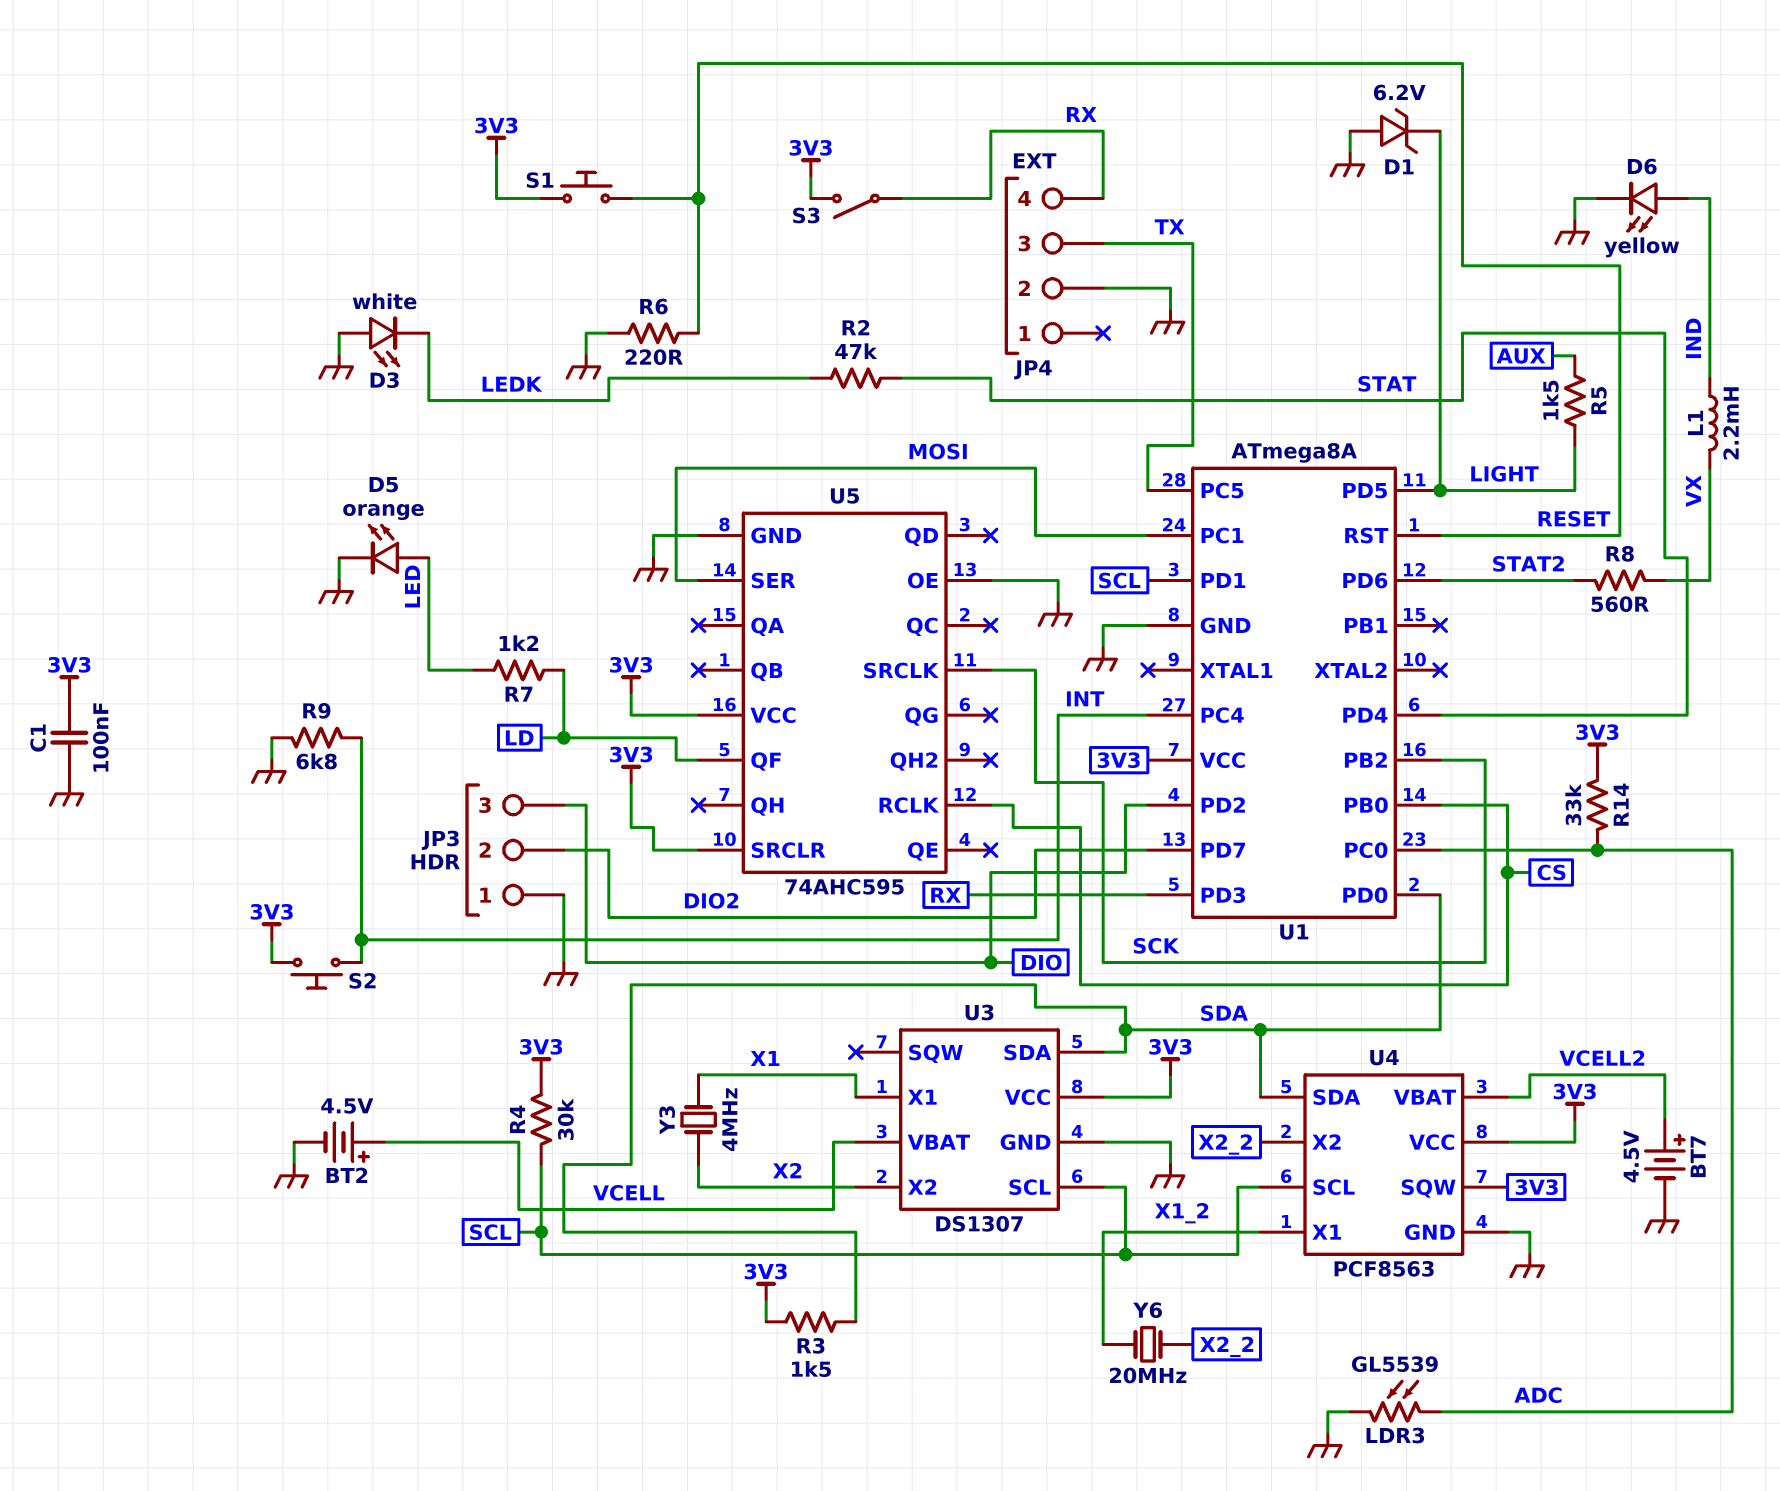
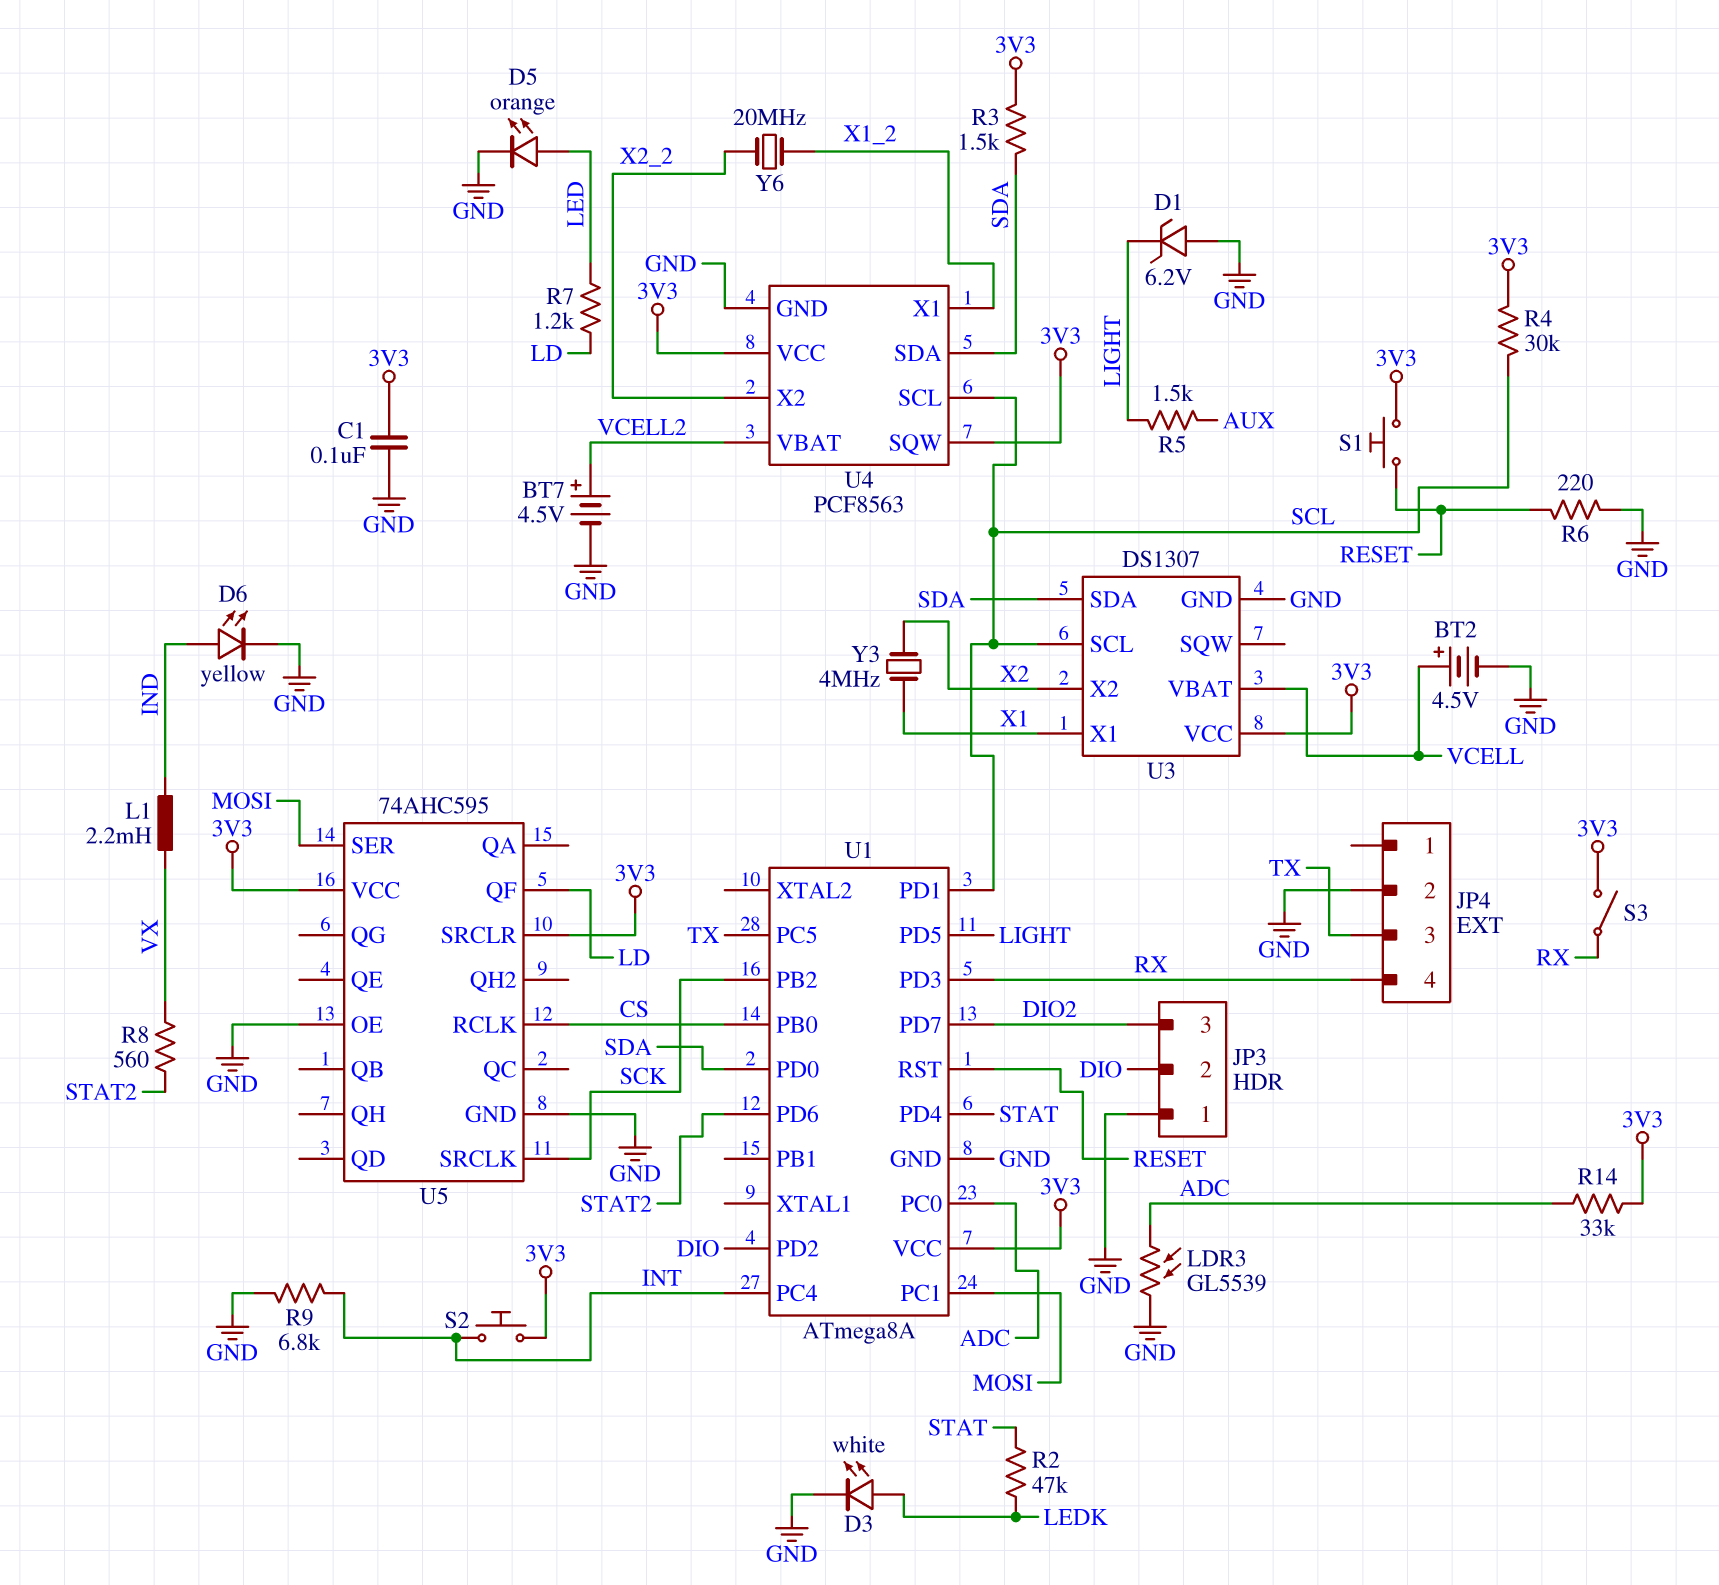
D3: LED white (A GND, K LEDK) -> LED white (A LEDK, K GND)
JP3 pin 2: DIO2 -> DIO
JP3 pin 3: DIO -> DIO2

